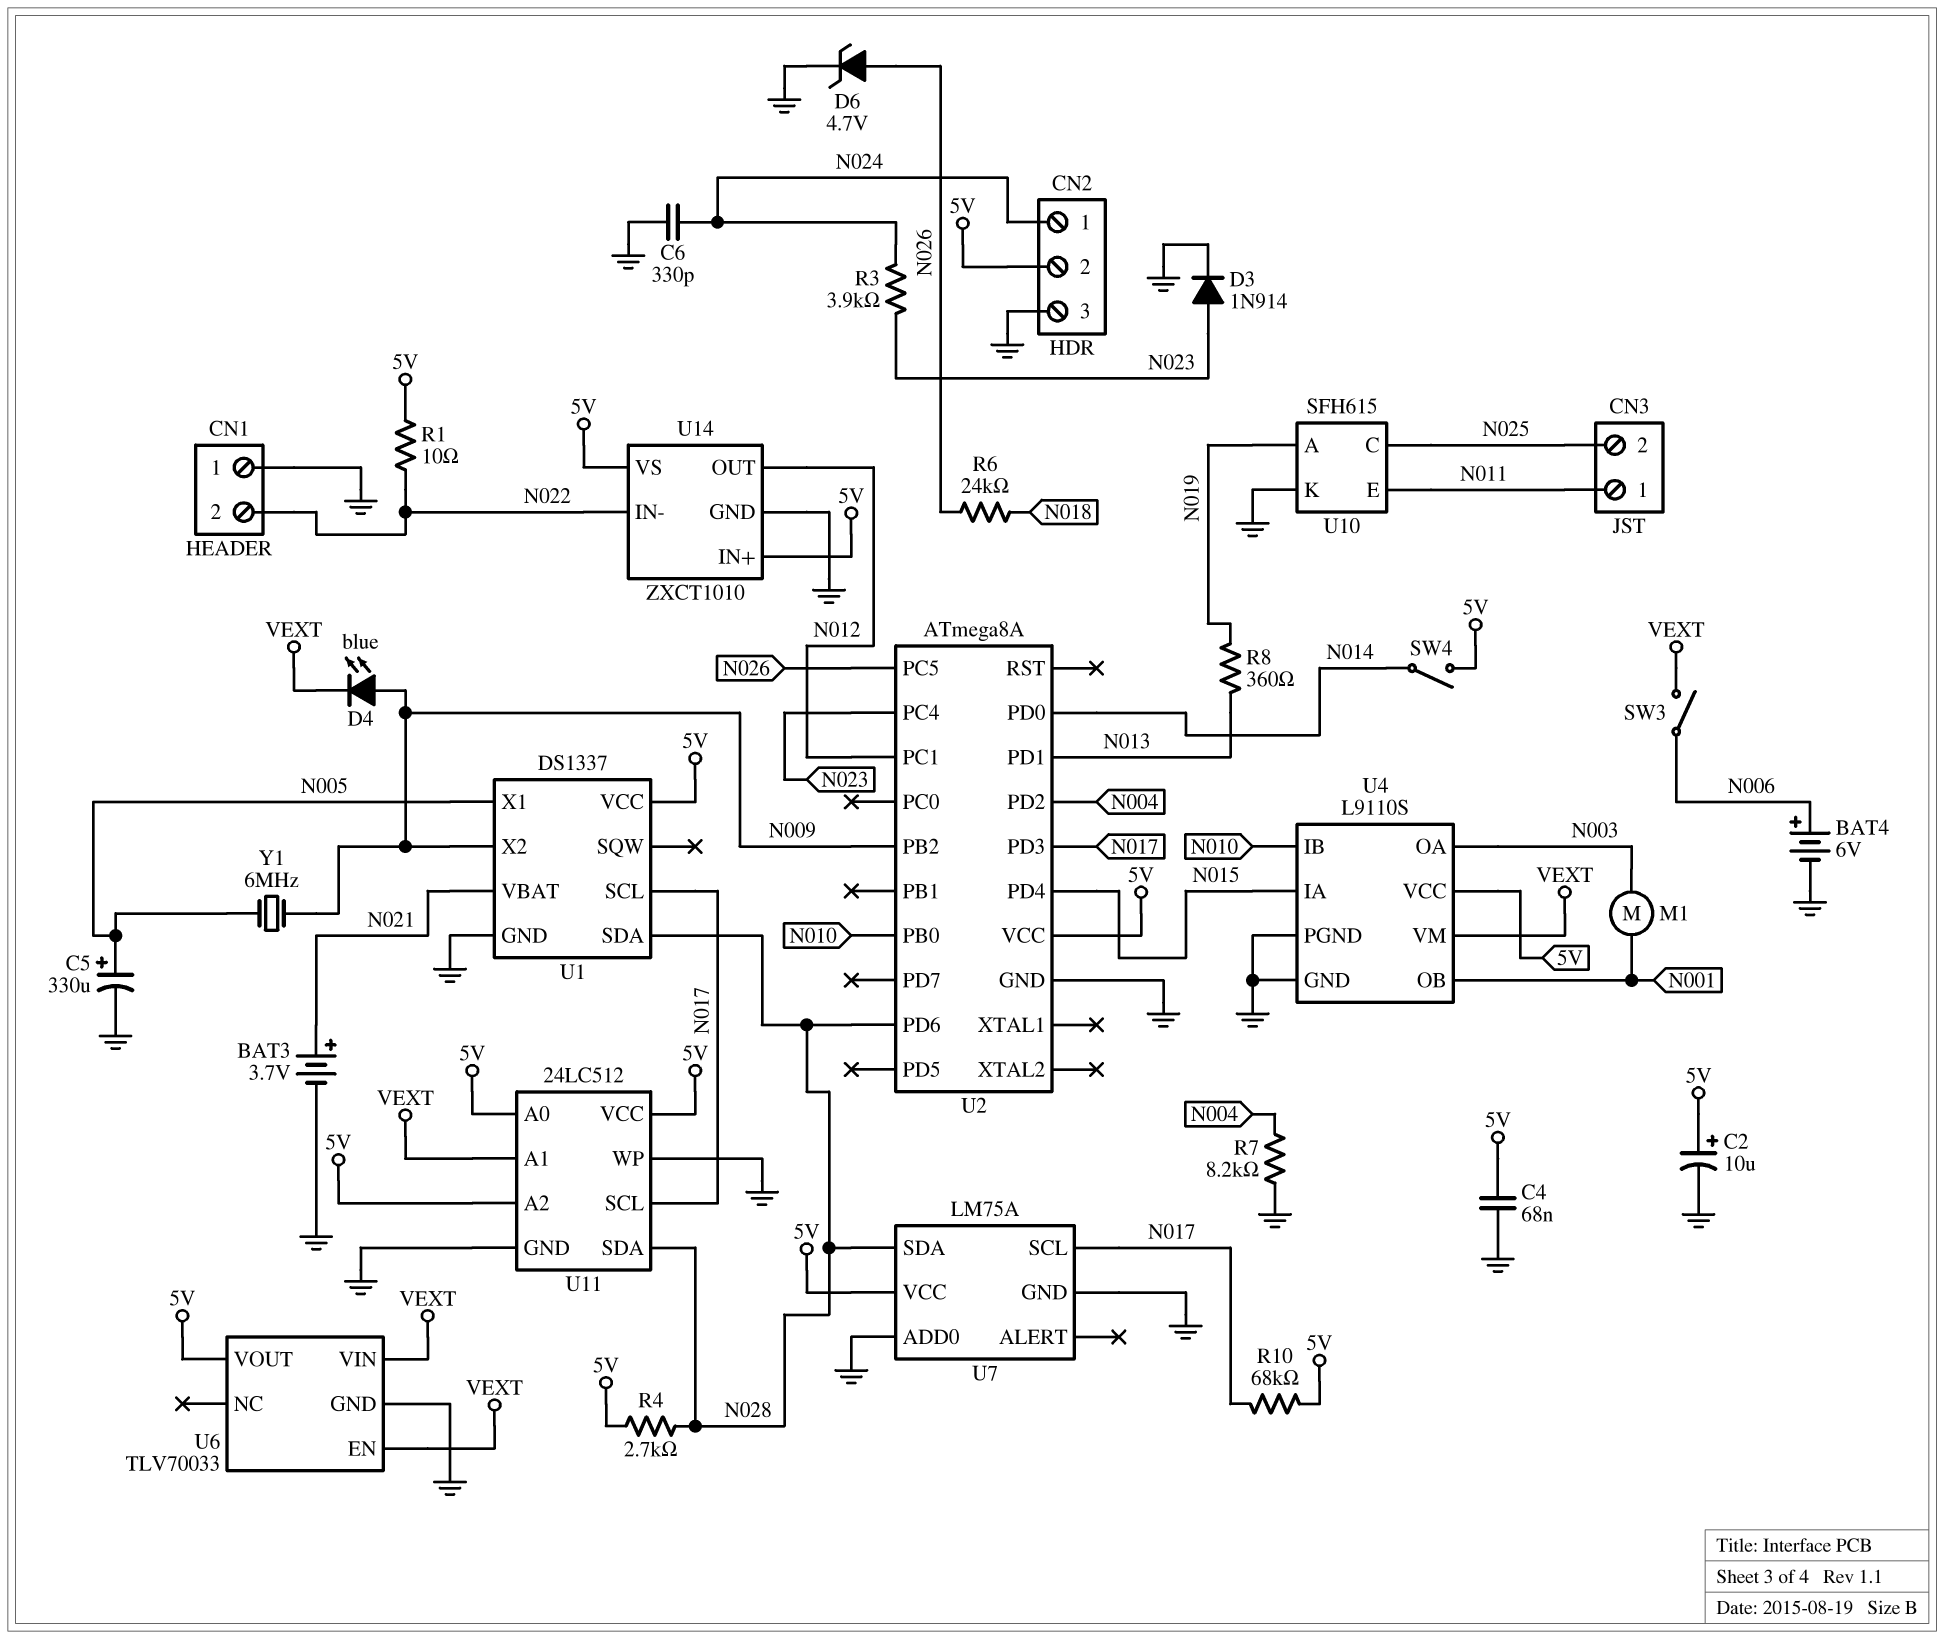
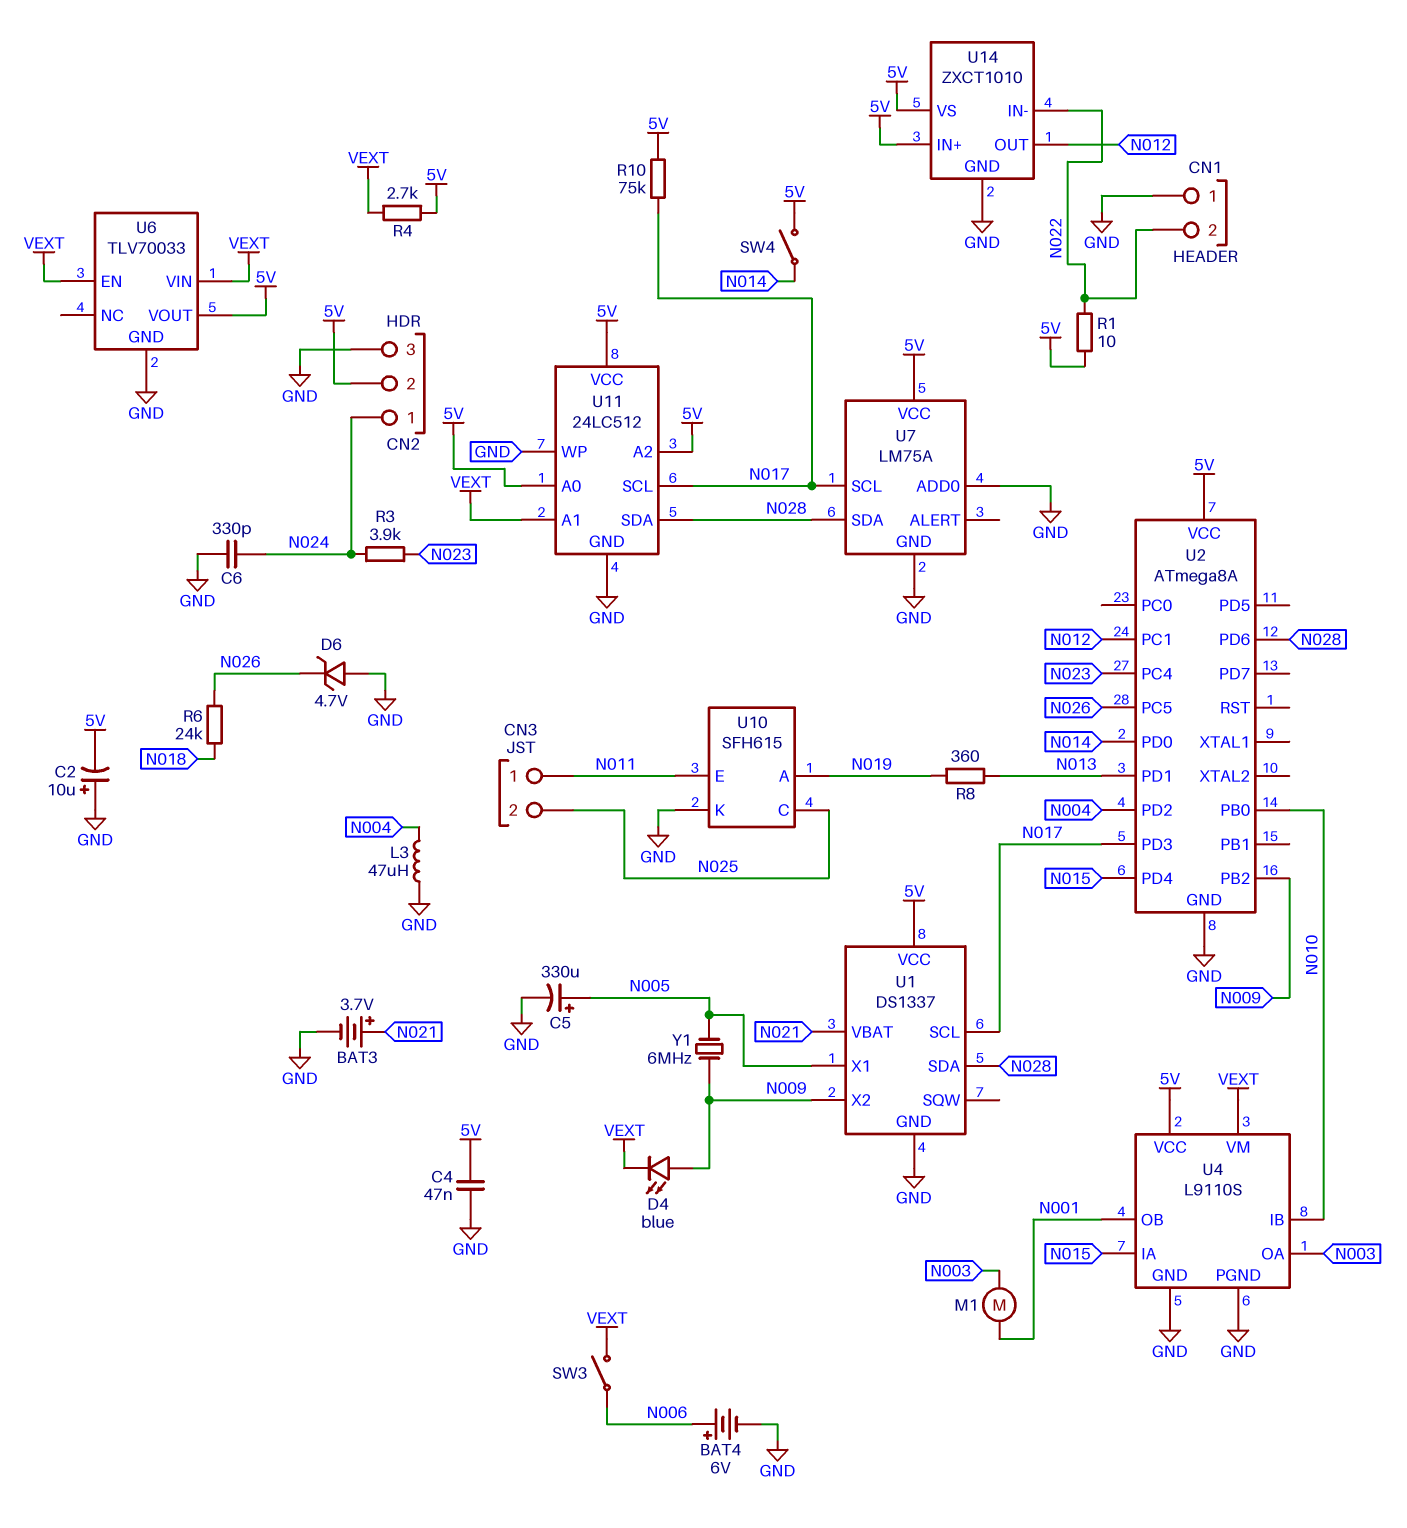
C2: 10uF (plus 5V, minus GND) -> 10uF (plus GND, minus 5V)
C4: 68nF (5V, GND) -> 47nF (5V, GND)
D3: diode 1N914 (A N023, K GND) -> none
D6: zener 4.7V (A N026, K GND) -> zener 4.7V (A GND, K N026)
L3: none -> 47uH (GND, N004)
R4: 2.7k (5V, N028) -> 2.7k (5V, VEXT)
R7: 8.2k (GND, N004) -> none
R10: 68k (5V, N017) -> 75k (5V, N017)

